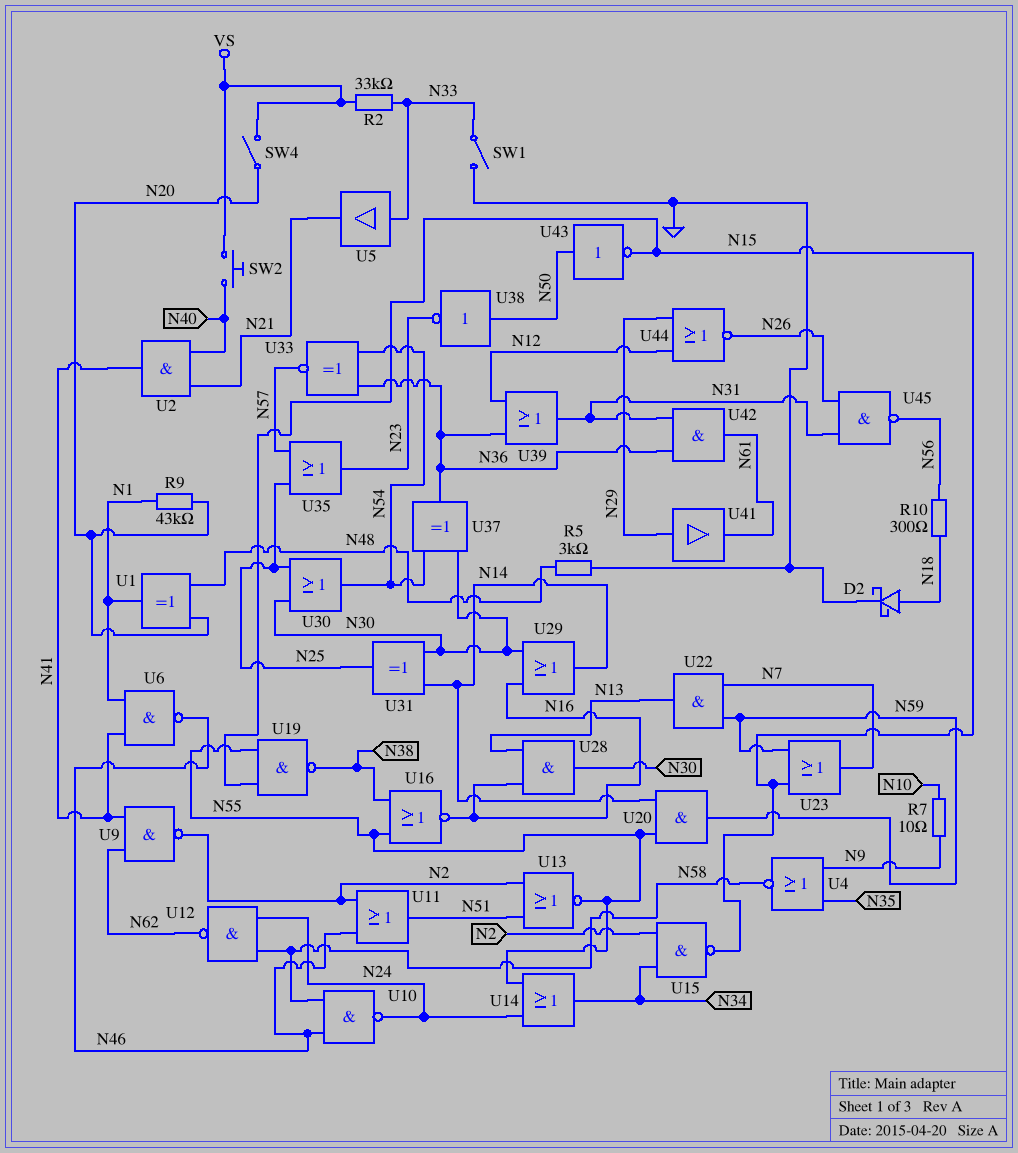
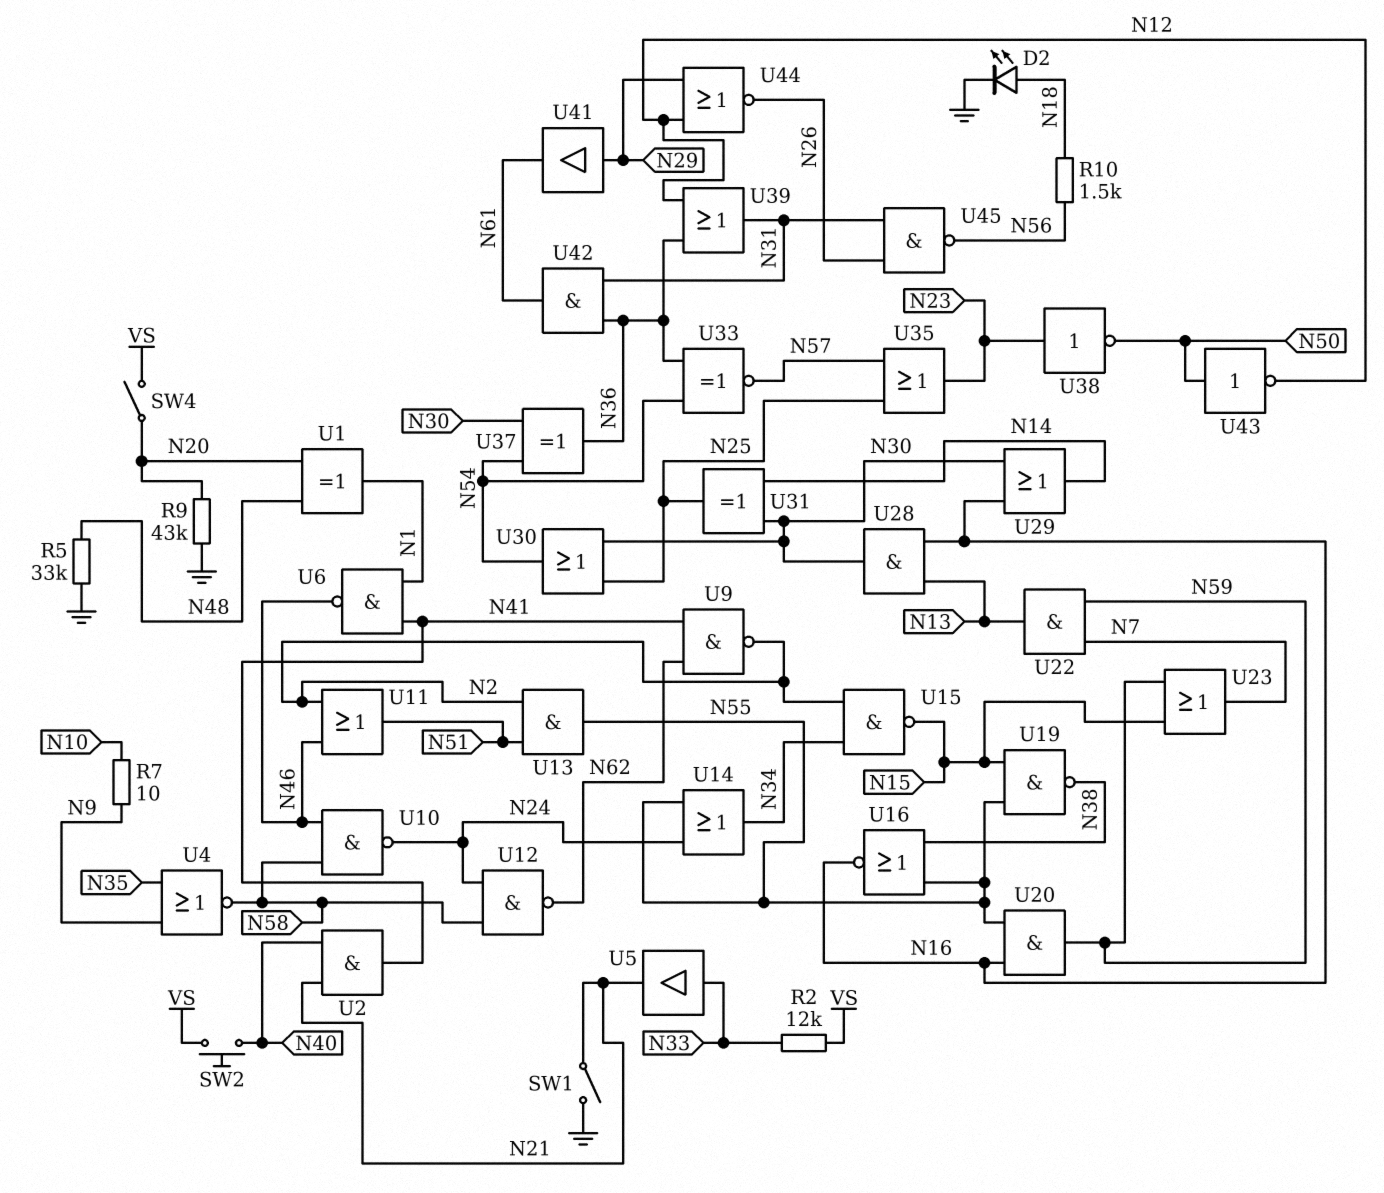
D2: schottky (A N18, K GND) -> LED (A N18, K GND)
R2: 33k (N33, VS) -> 12k (N33, VS)
R5: 3k (GND, N48) -> 33k (GND, N48)
R9: 43k (N1, N20) -> 43k (GND, N20)
R10: 300 (N18, N56) -> 1.5k (N18, N56)
SW1: switch (GND, N33) -> switch (GND, N21)
U13: NOR (in N2, in N51, out N55) -> AND (in N2, in N51, out N55)
U20: AND (in N14, in N55, out N59) -> AND (in N16, in N55, out N59)
U38: NOT (in N50, out N23) -> NOT (in N23, out N50)
U43: NOT (in N50, out N15) -> NOT (in N50, out N12)

